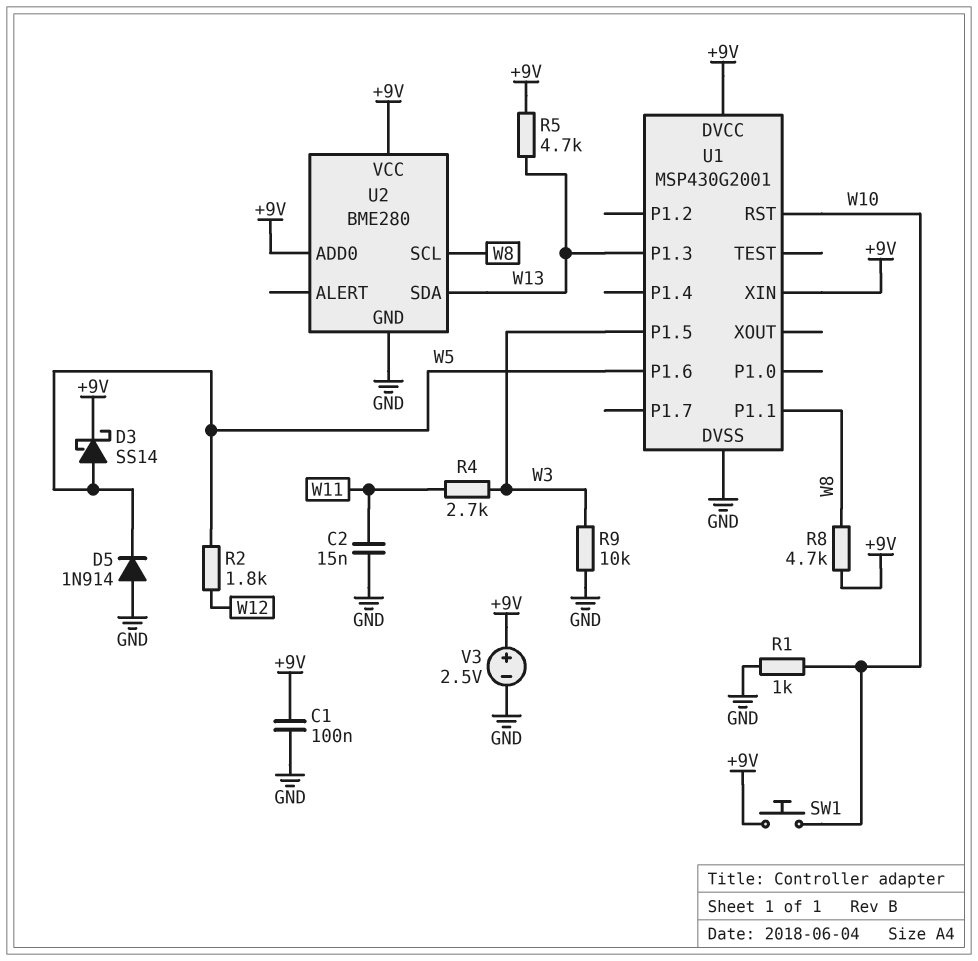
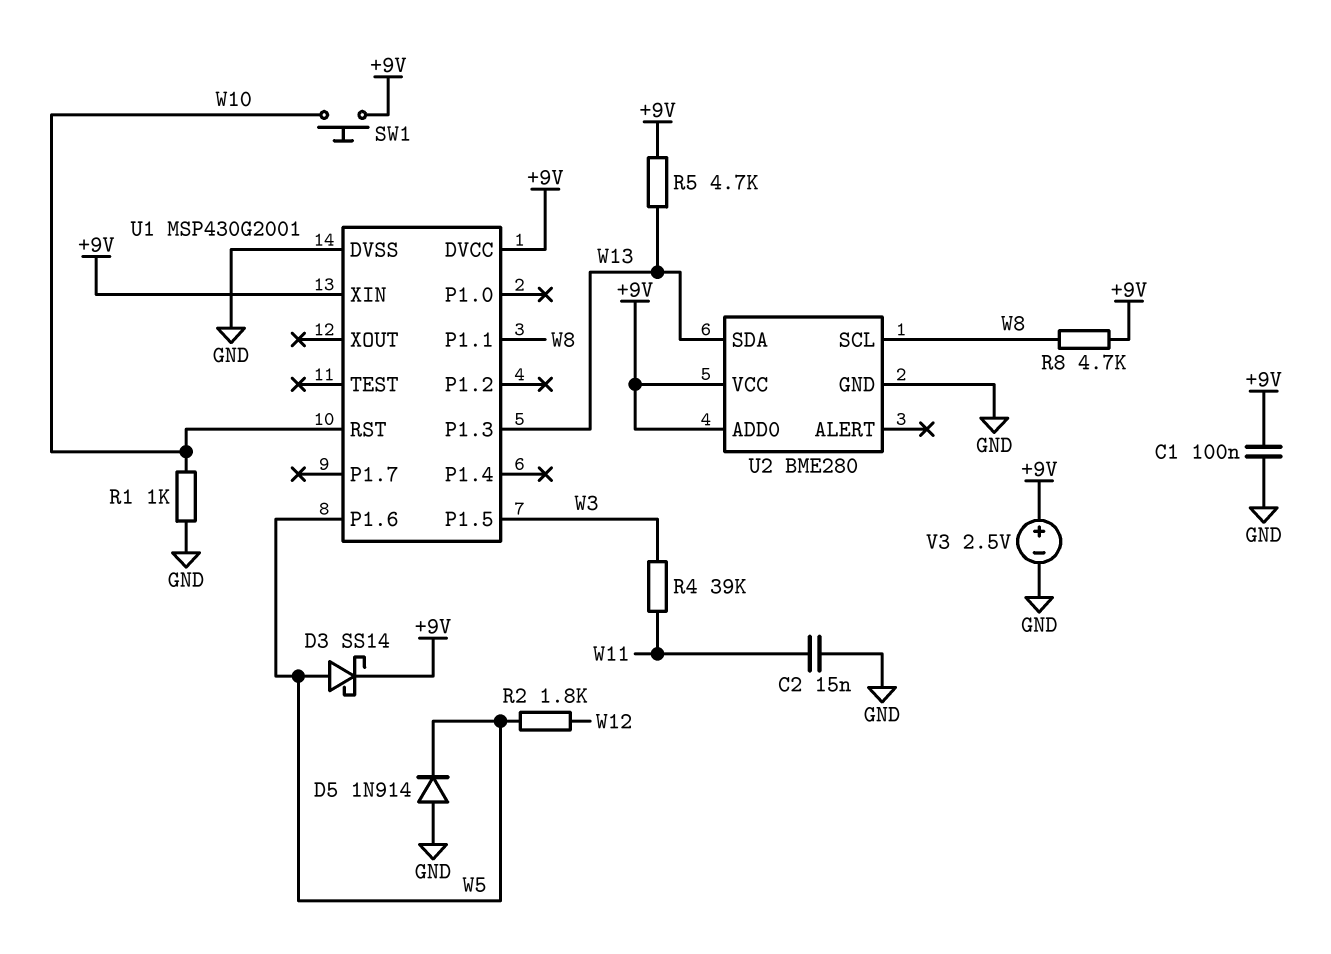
R4: 2.7k (W3, W11) -> 39k (W3, W11)
R9: 10k (GND, W3) -> none

